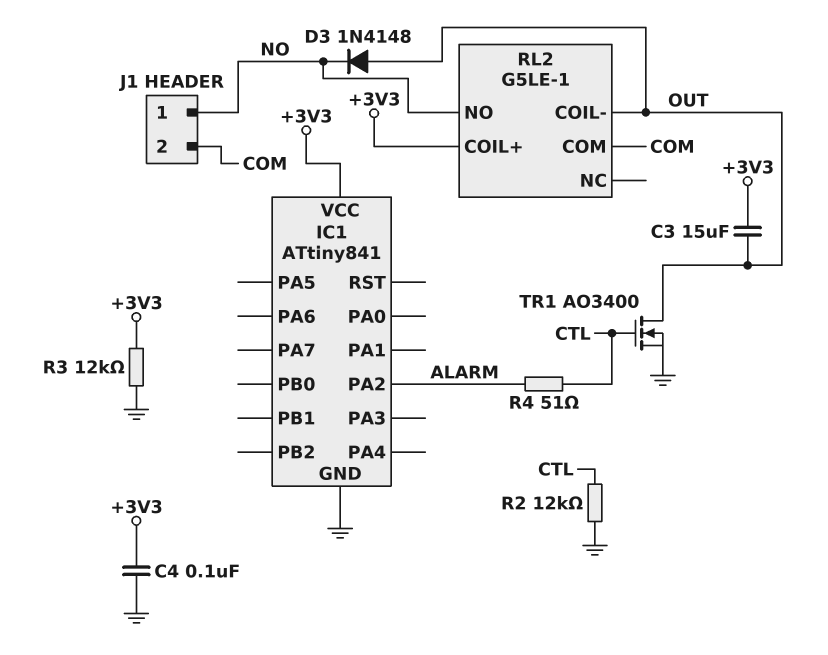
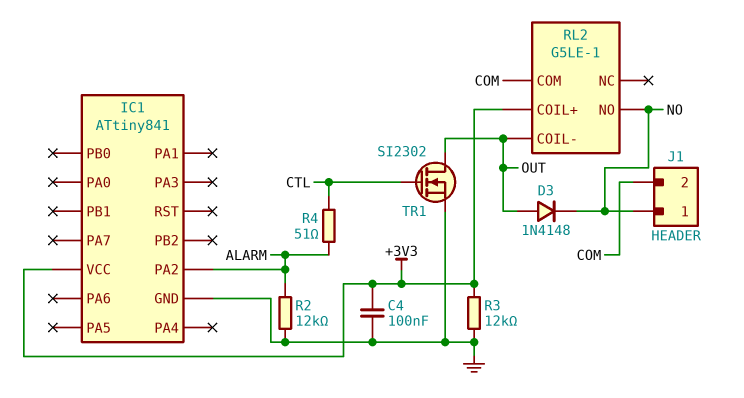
C3: 15uF (+3V3, OUT) -> none
R2: 12k (CTL, GND) -> 12k (ALARM, GND)
TR1: NMOS AO3400 (G CTL, D OUT, S GND) -> NMOS SI2302 (G CTL, D OUT, S GND)

